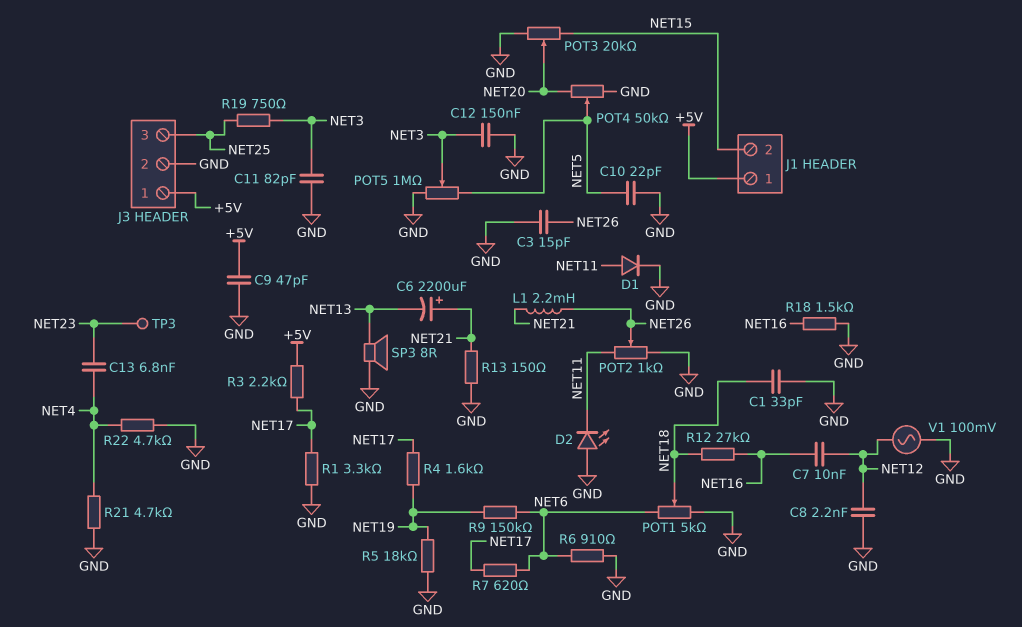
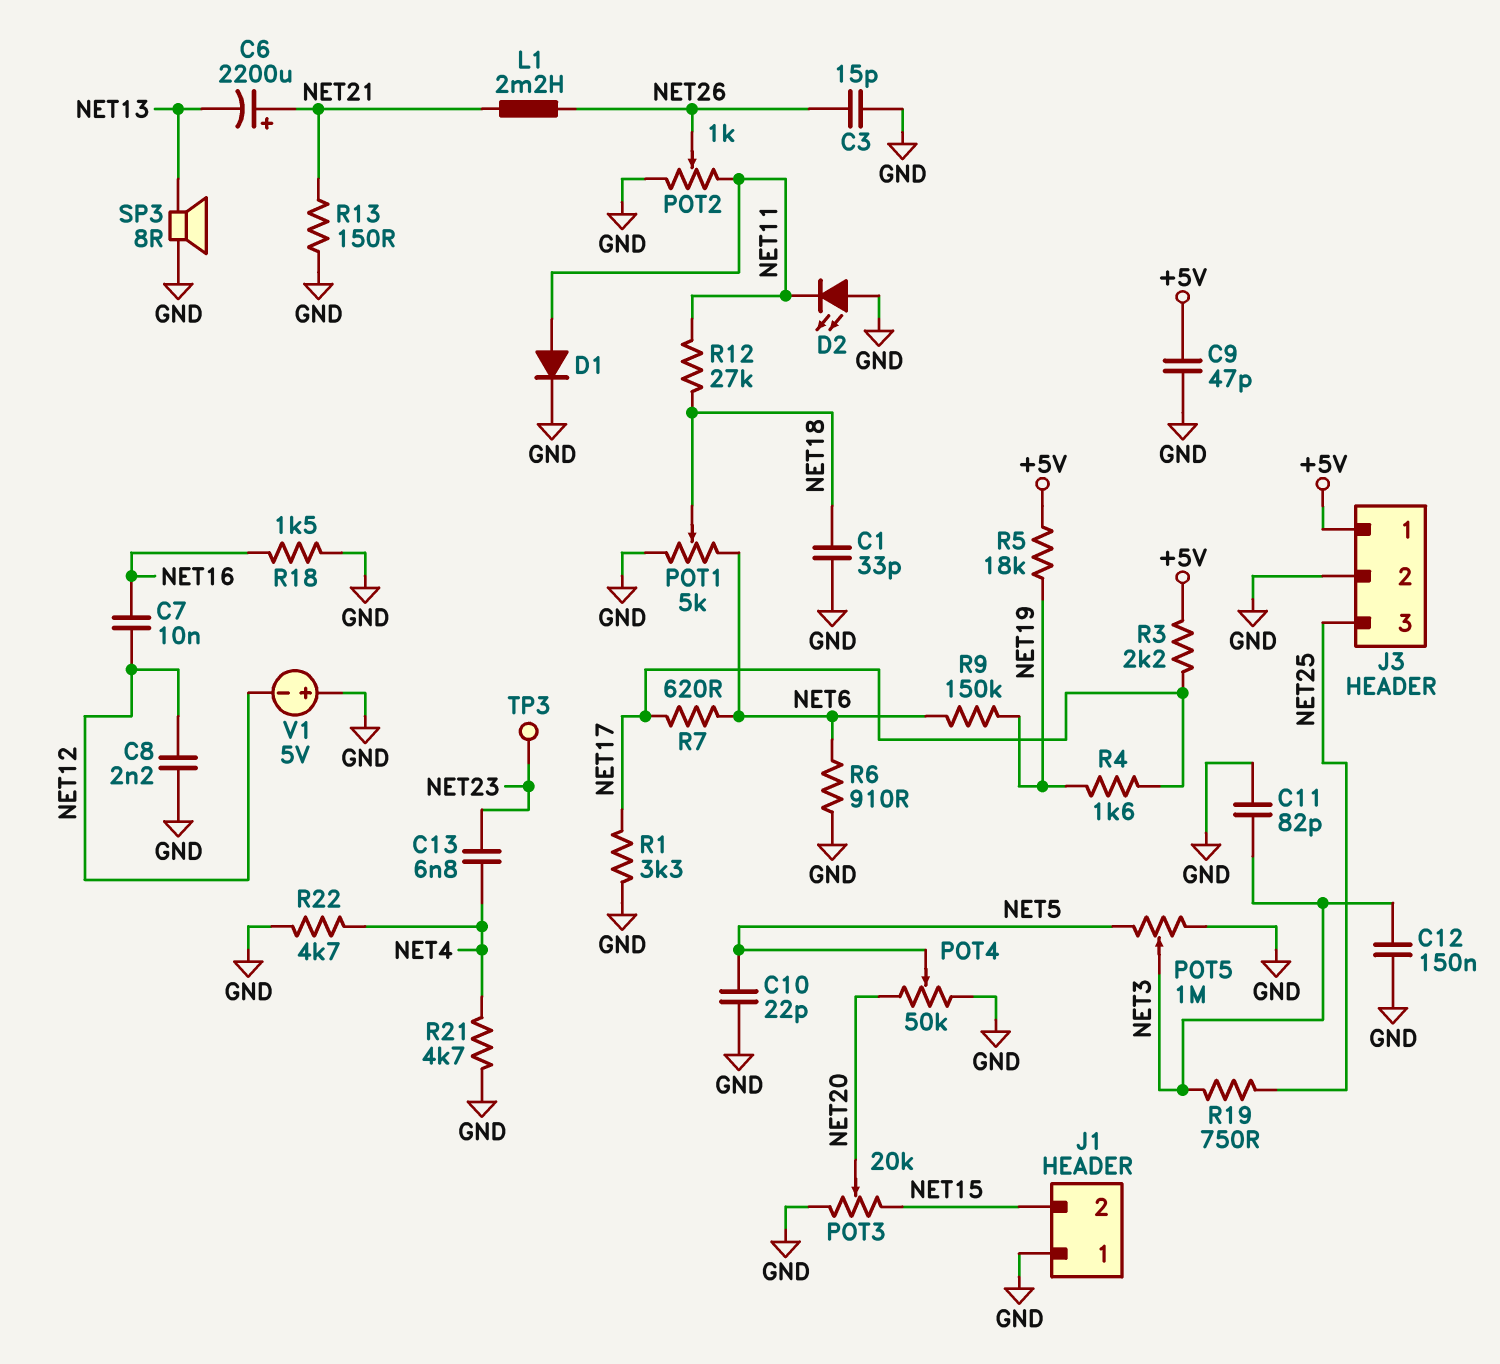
J1 pin 1: +5V -> GND
R5: 18k (GND, NET19) -> 18k (+5V, NET19)
R12: 27k (NET16, NET18) -> 27k (NET11, NET18)
V1: AC 100mV (GND, NET12) -> 5V (plus GND, minus NET12)

